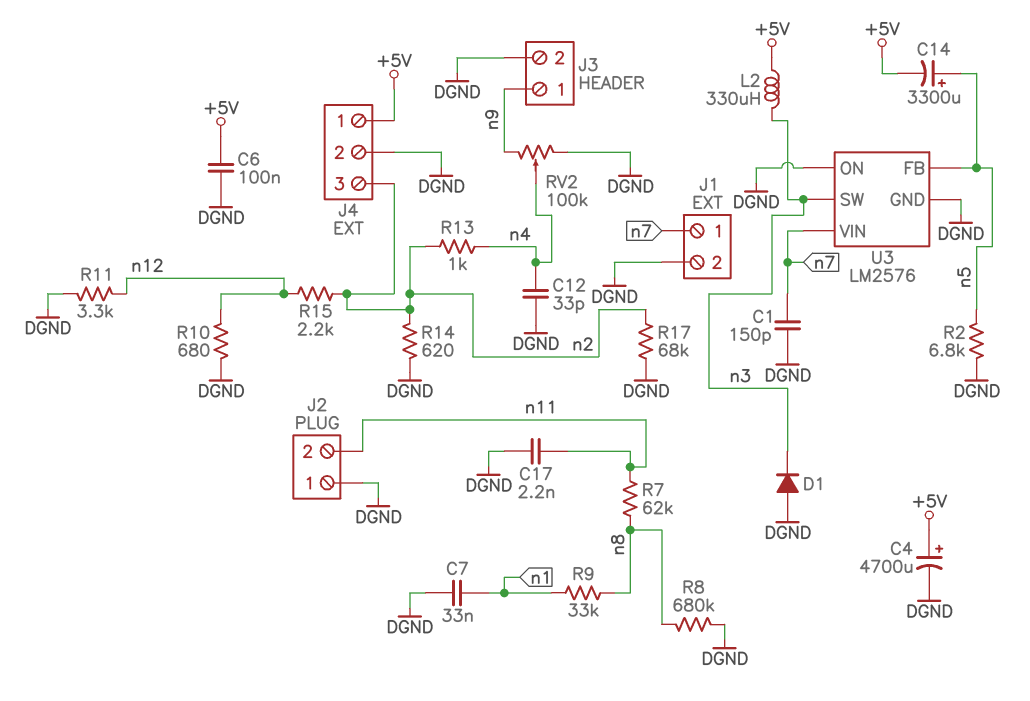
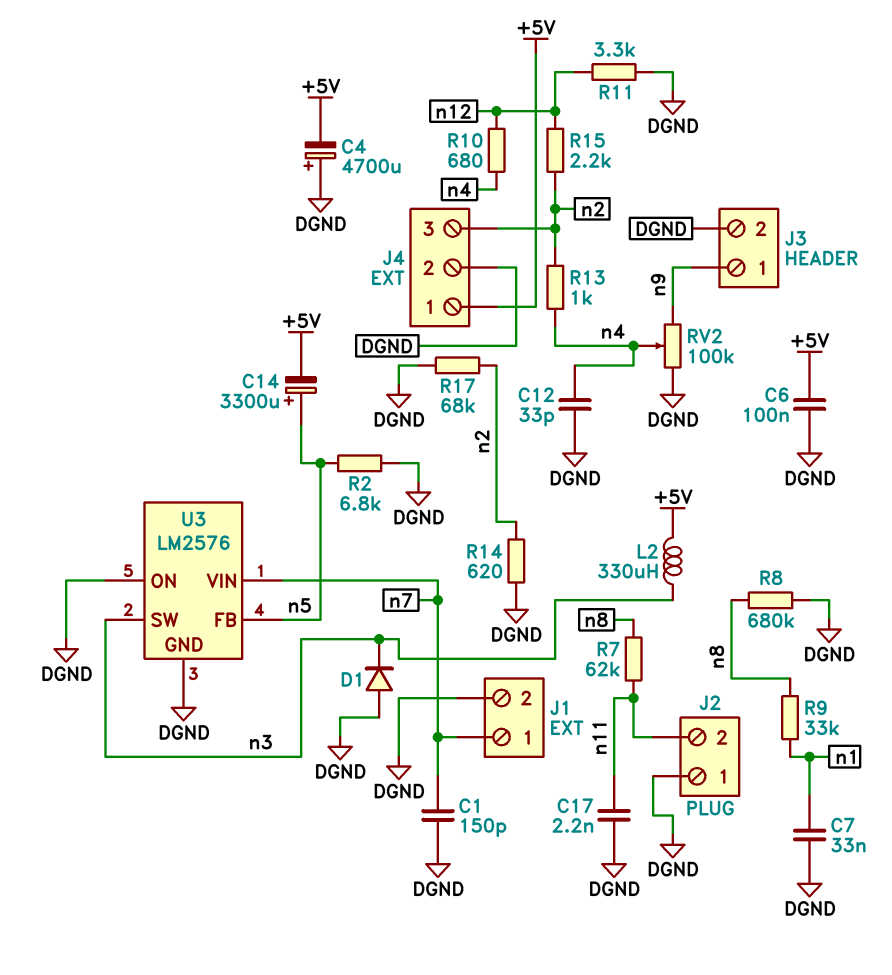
C4: 4700uF (plus +5V, minus DGND) -> 4700uF (plus DGND, minus +5V)
R10: 680 (DGND, n12) -> 680 (n4, n12)

